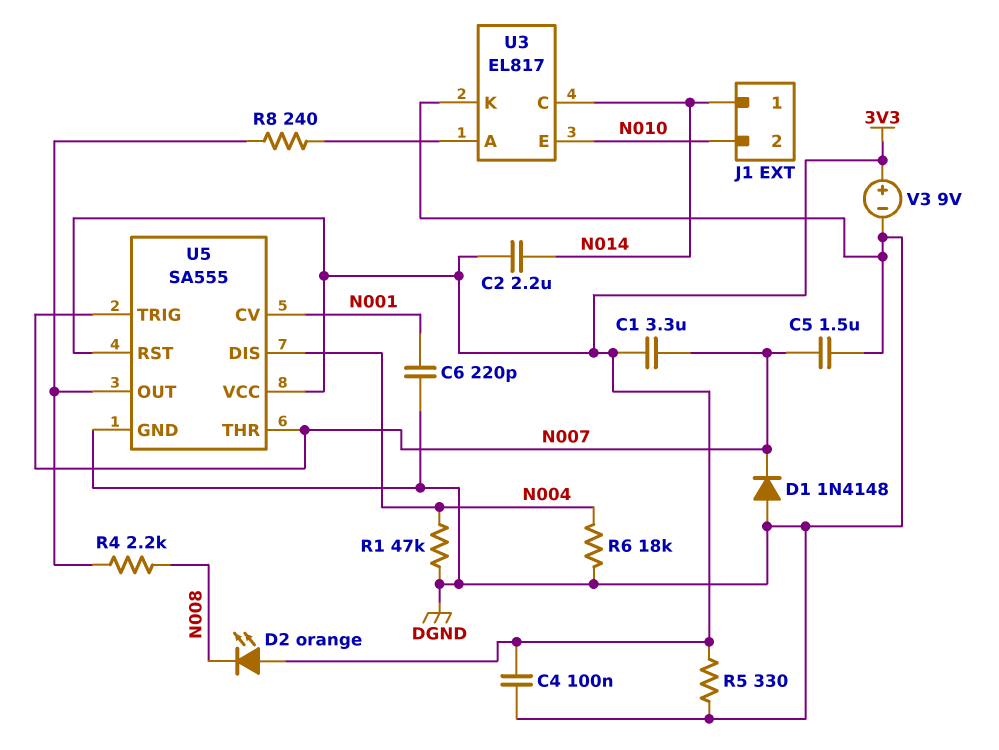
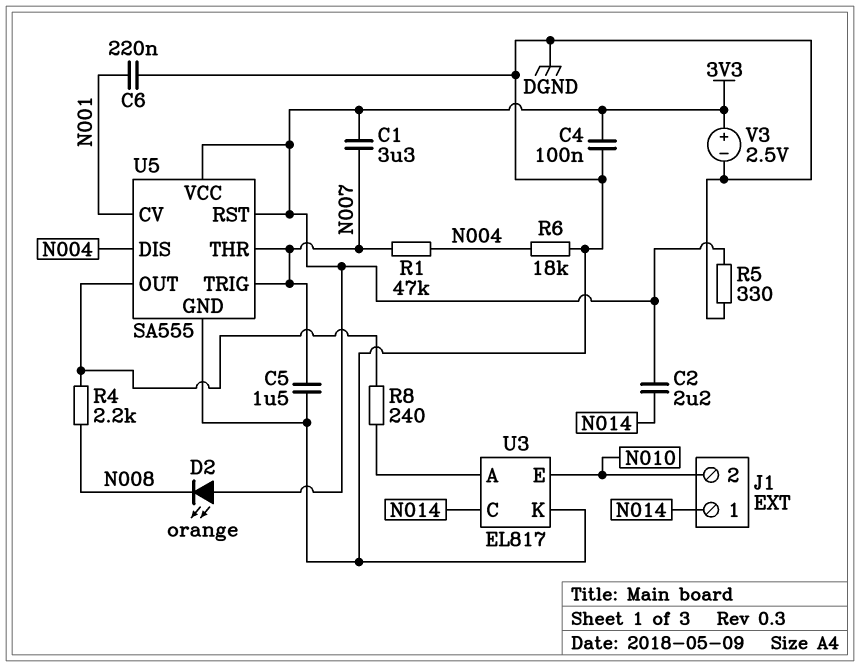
C6: 220pF (DGND, N001) -> 220nF (DGND, N001)
D1: diode 1N4148 (A DGND, K N007) -> none
R1: 47k (DGND, N004) -> 47k (N004, N007)
V3: 9V (plus 3V3, minus DGND) -> 2.5V (plus 3V3, minus DGND)

